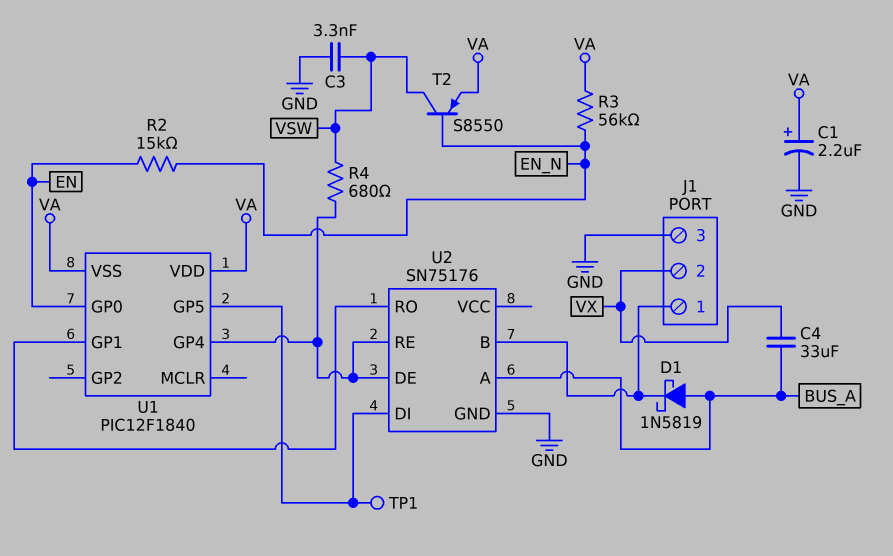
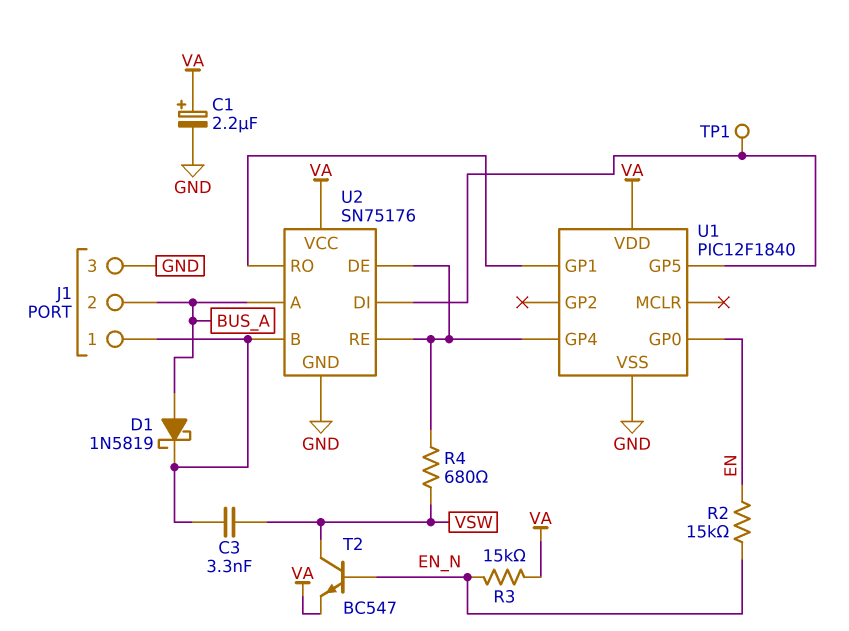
C3: 3.3nF (GND, VSW) -> 3.3nF (J1/1, VSW)
C4: 33uF (BUS_A, VX) -> none
J1 pin 2: VX -> BUS_A
R3: 56k (EN_N, VA) -> 15k (EN_N, VA)
T2: PNP S8550 (B EN_N, C VSW, E VA) -> NPN BC547 (B EN_N, C VSW, E VA)
U1 pin VSS: VA -> GND
U2 pin VCC: none -> VA

